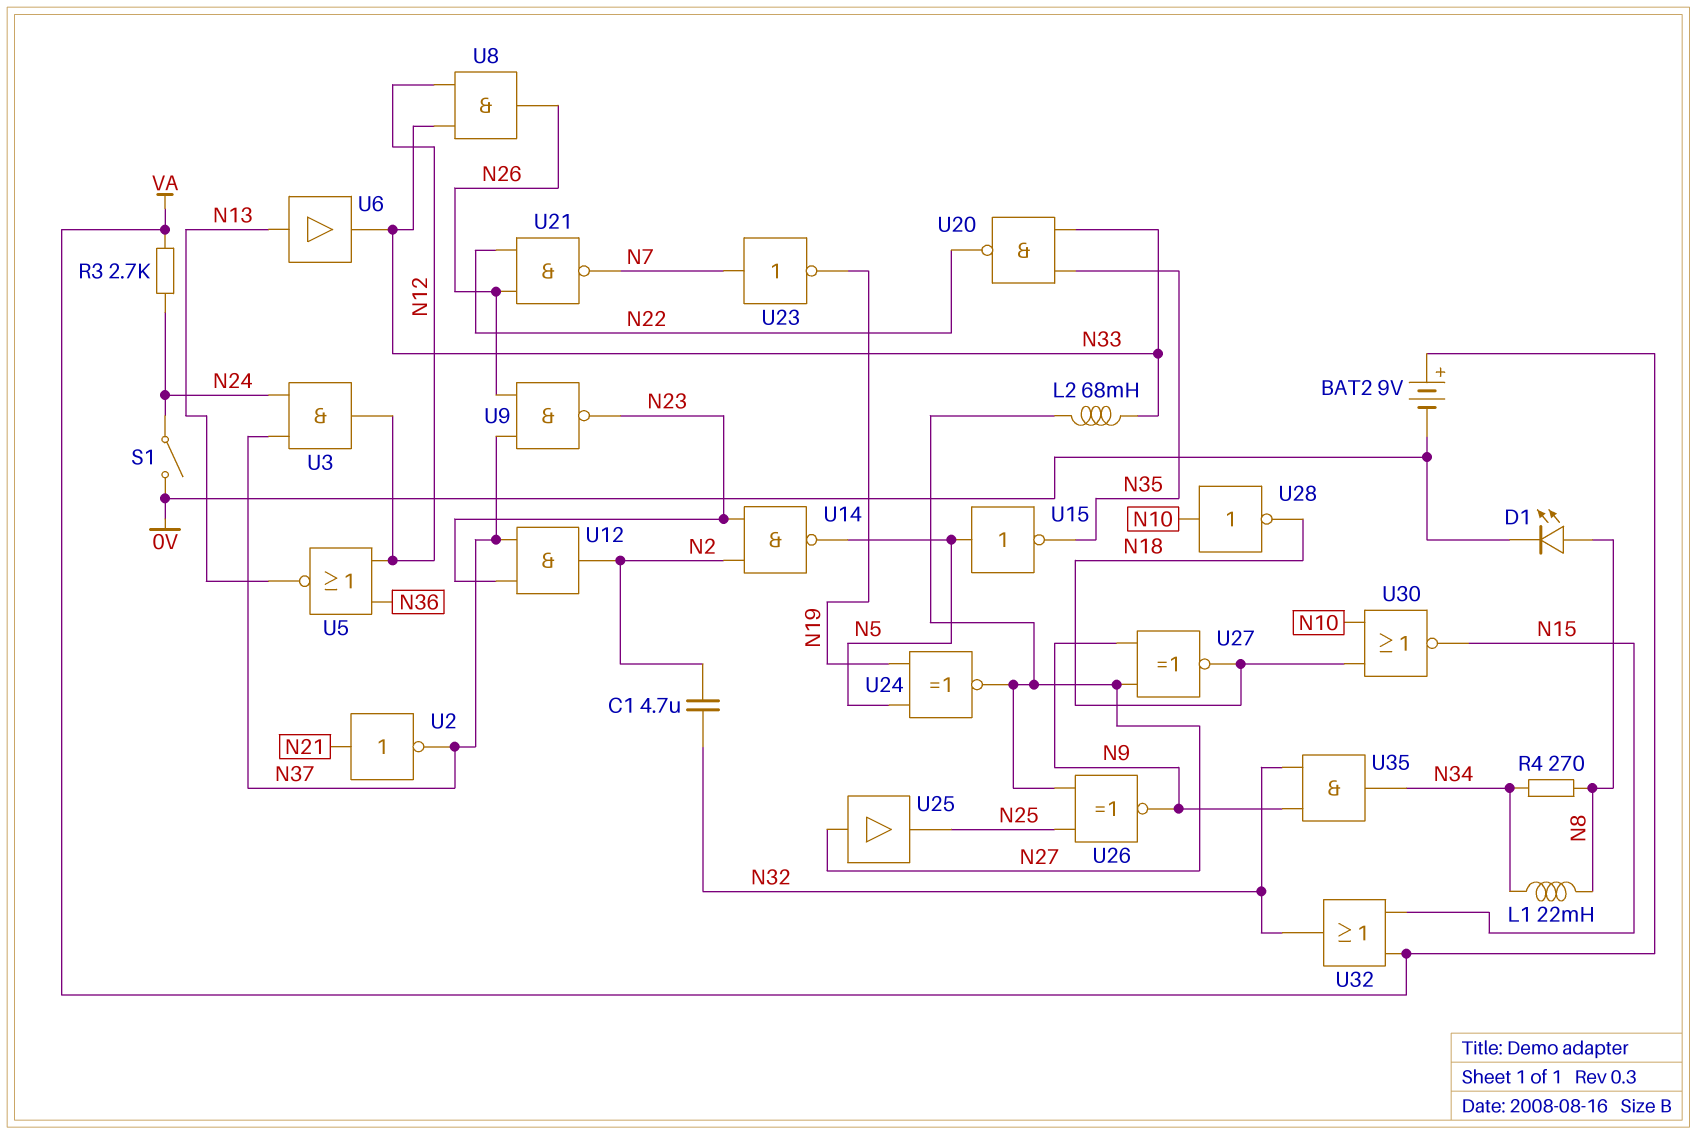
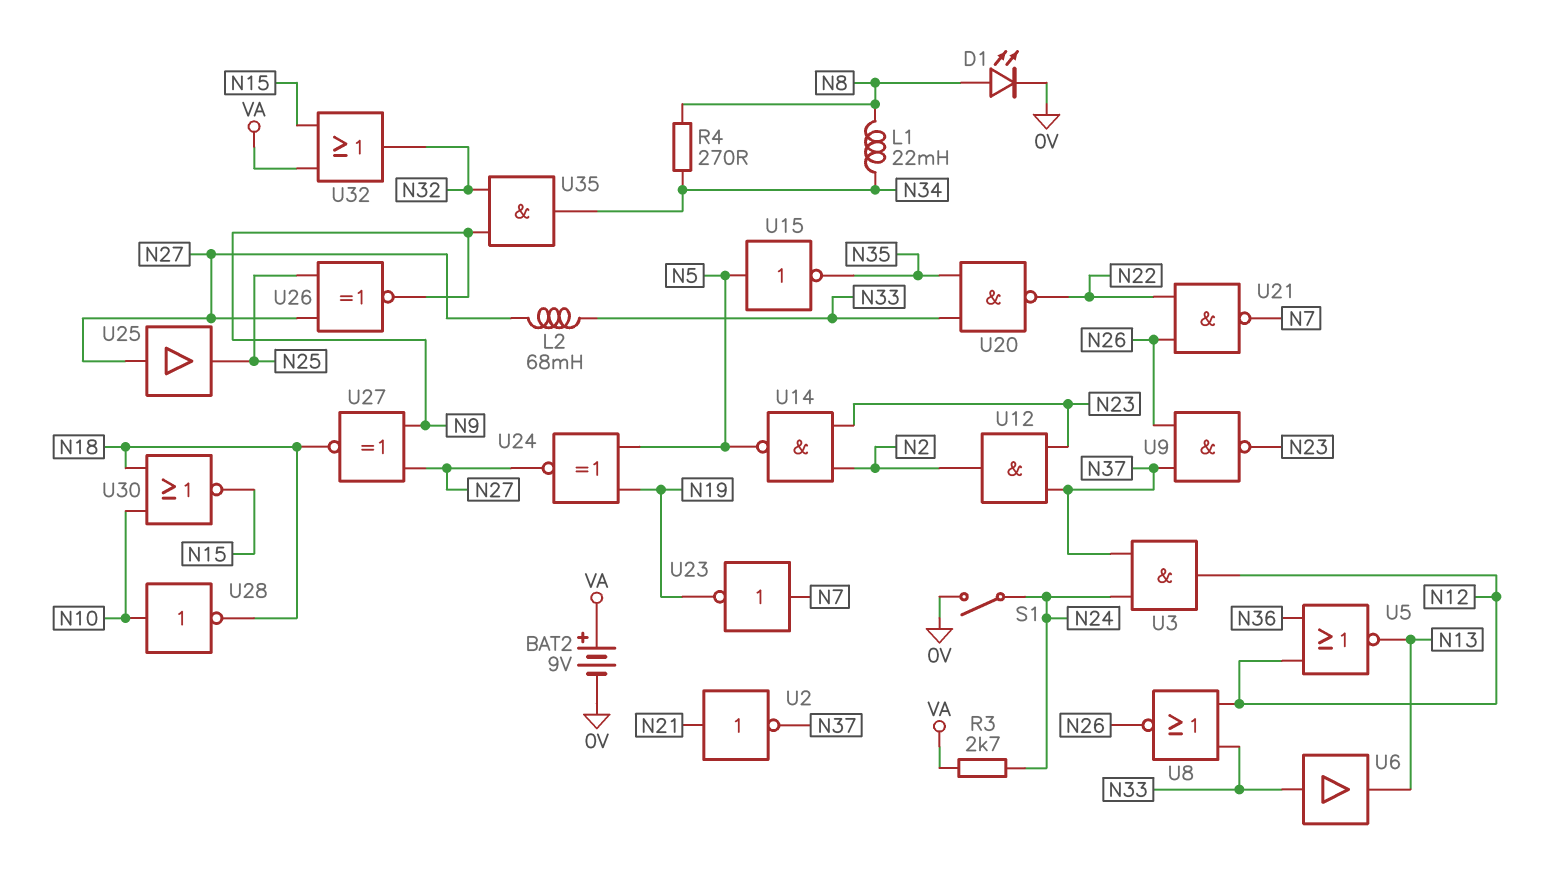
C1: 4.7uF (N2, N32) -> none
U6: buffer (in N13, out N33) -> buffer (in N33, out N13)
U8: AND (in N12, in N33, out N26) -> NOR (in N12, in N33, out N26)

